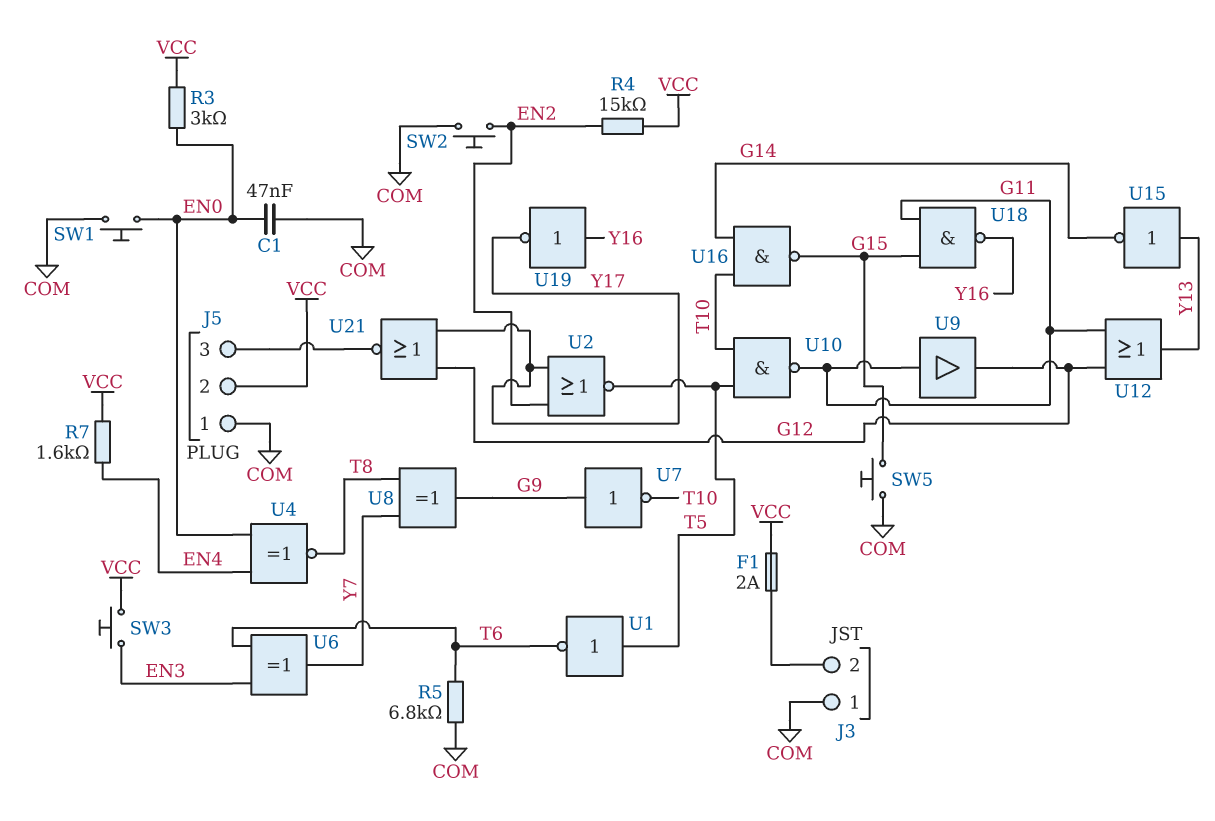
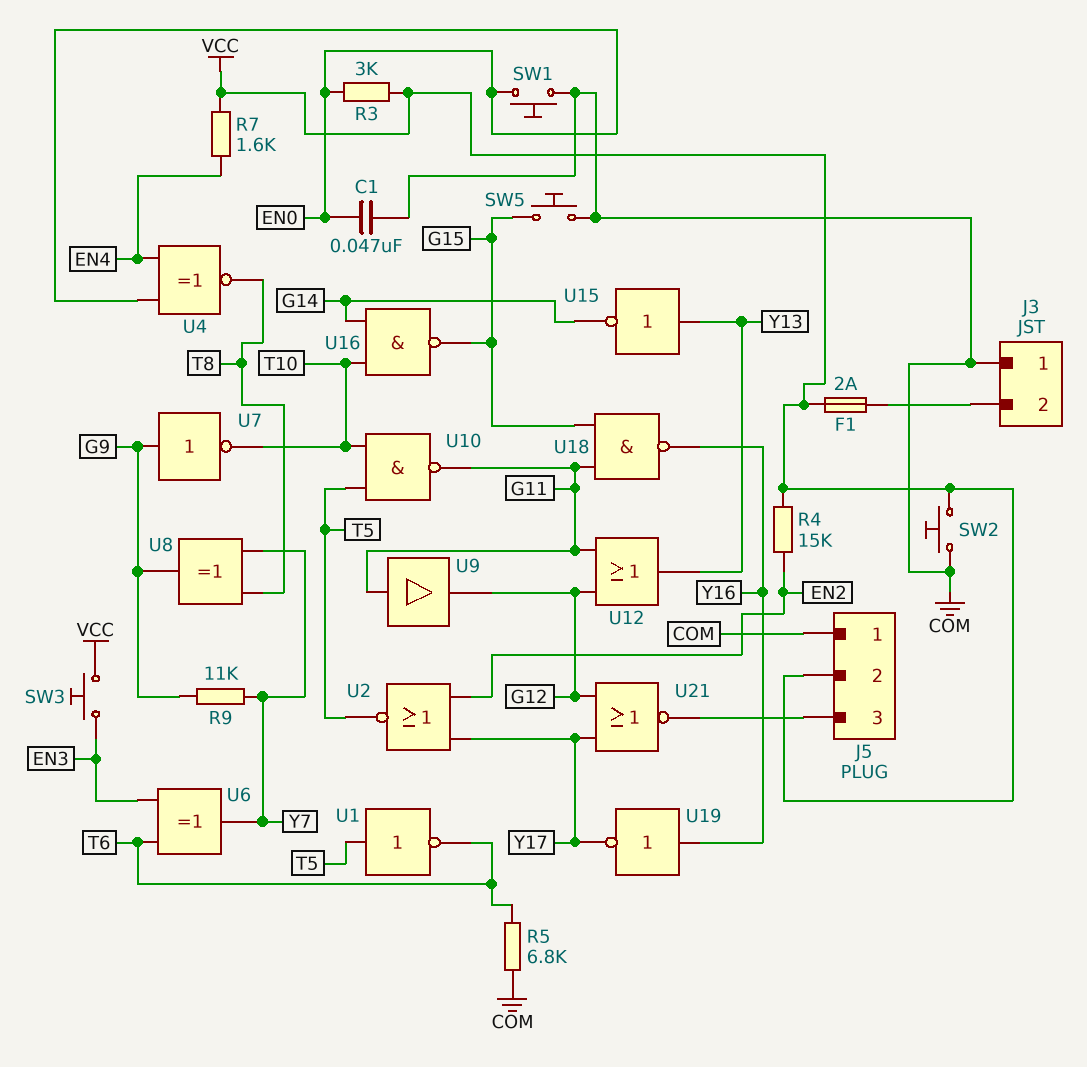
R9: none -> 11k (G9, Y7)
SW2: button (COM, EN2) -> button (COM, VCC)

